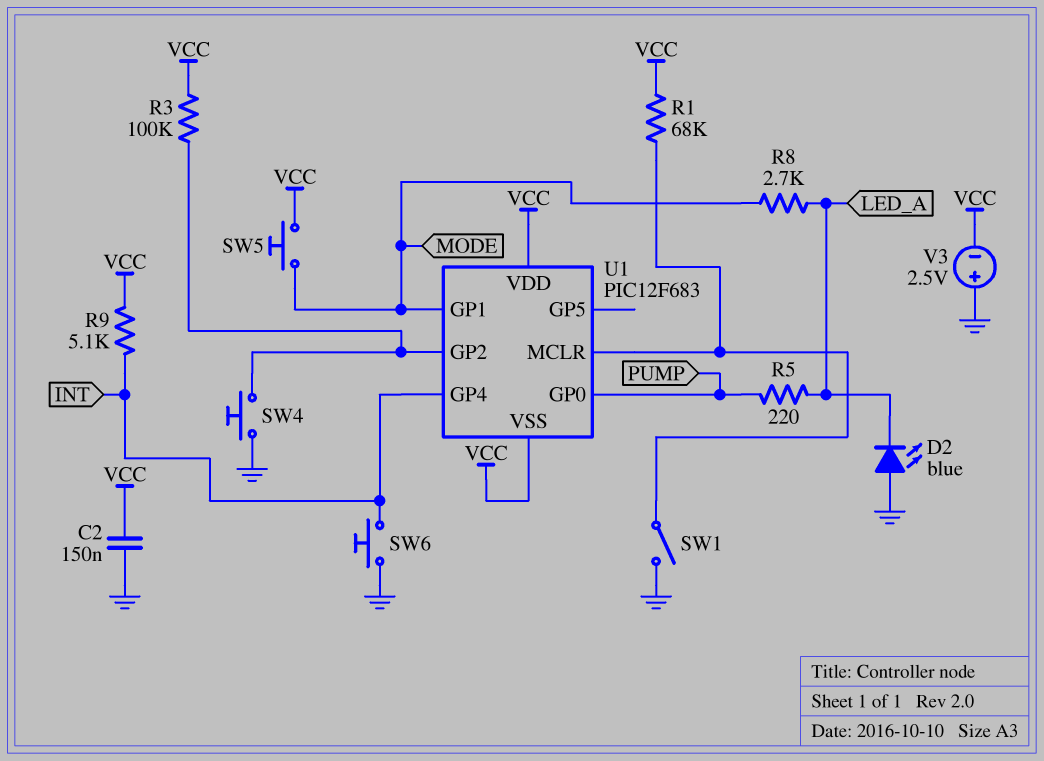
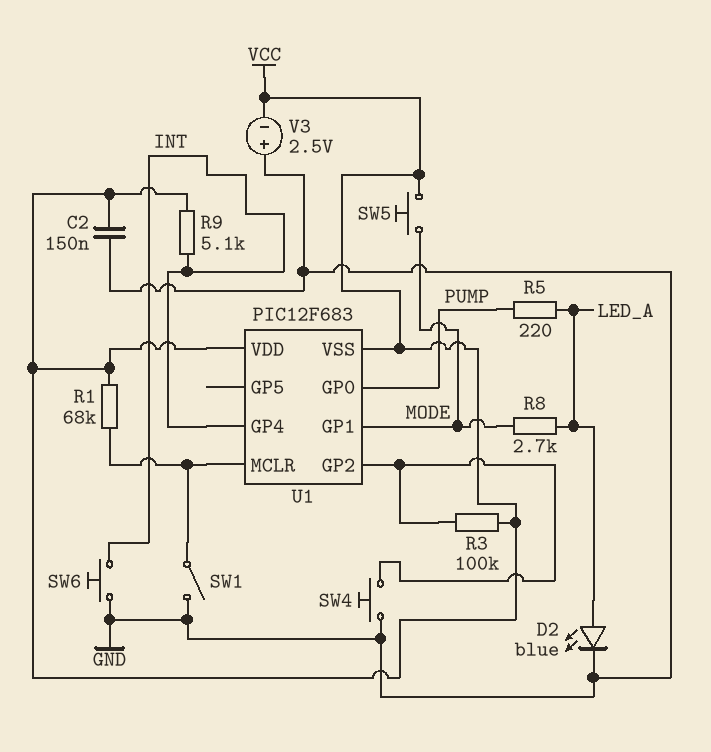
D2: LED blue (A GND, K LED_A) -> LED blue (A LED_A, K GND)

